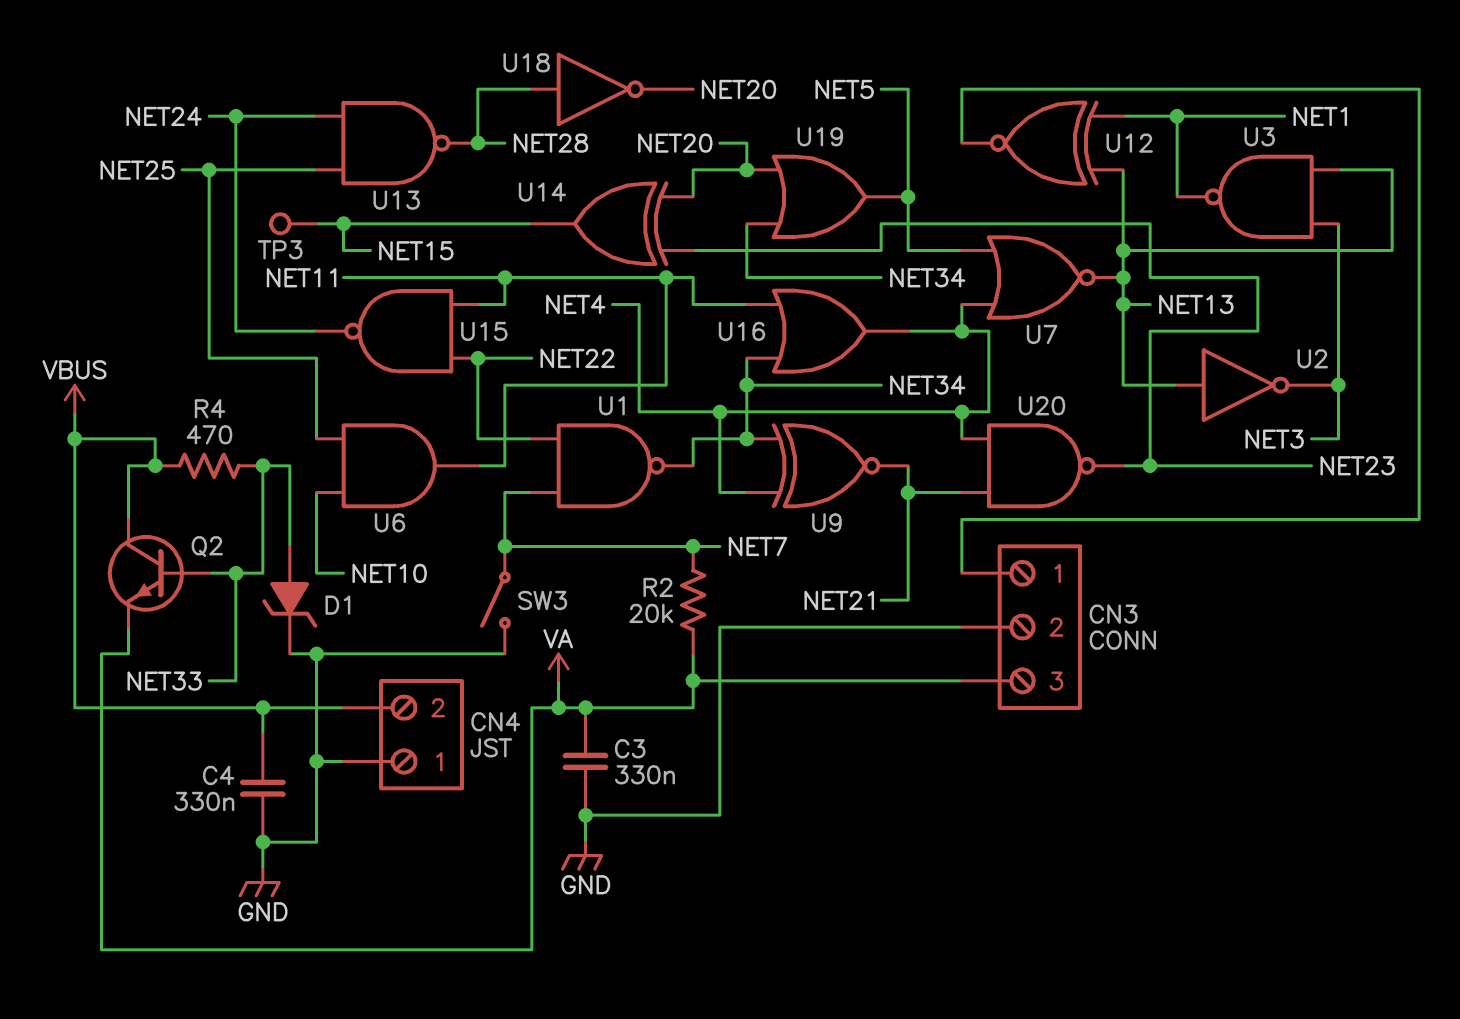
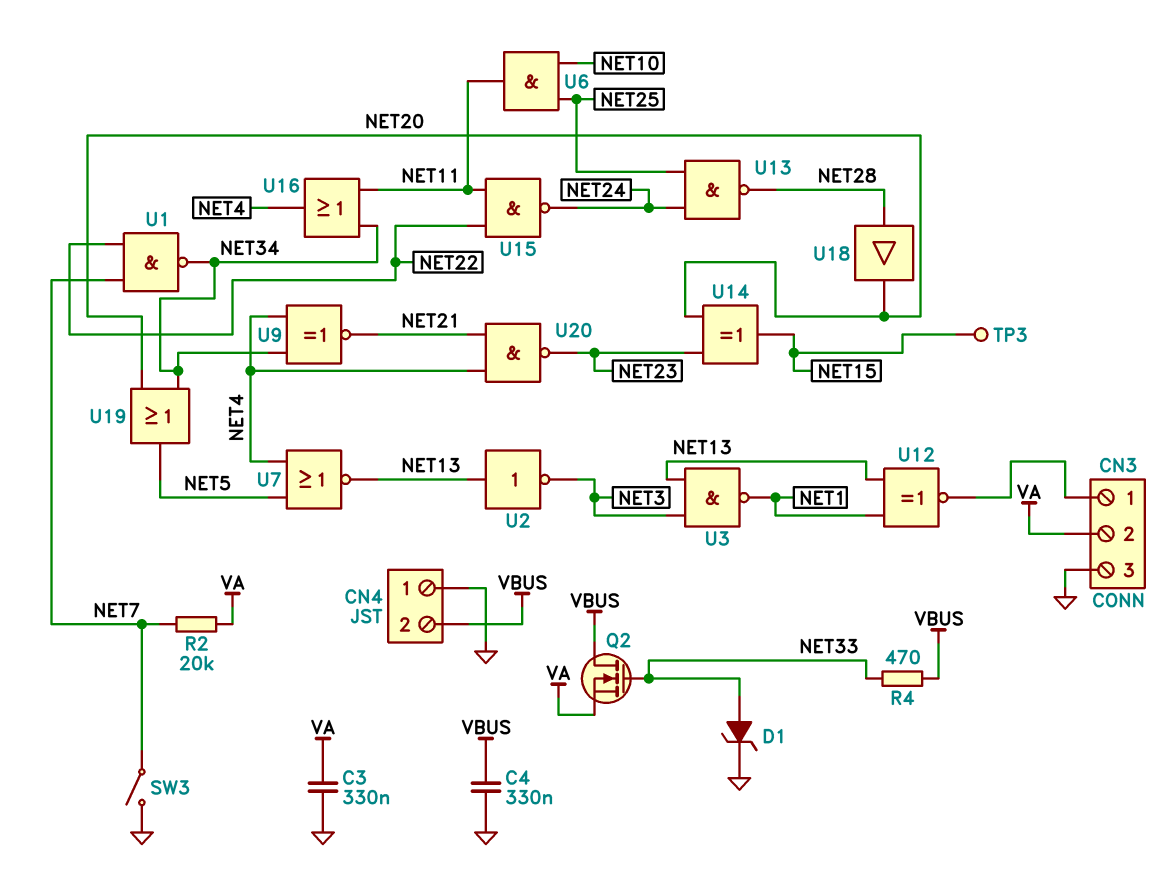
CN3 pin 2: GND -> VA
CN3 pin 3: VA -> GND
Q2: NPN (B NET33, C VBUS, E VA) -> NMOS (G NET33, D VBUS, S VA)
U18: NOT (in NET28, out NET20) -> buffer (in NET28, out NET20)

